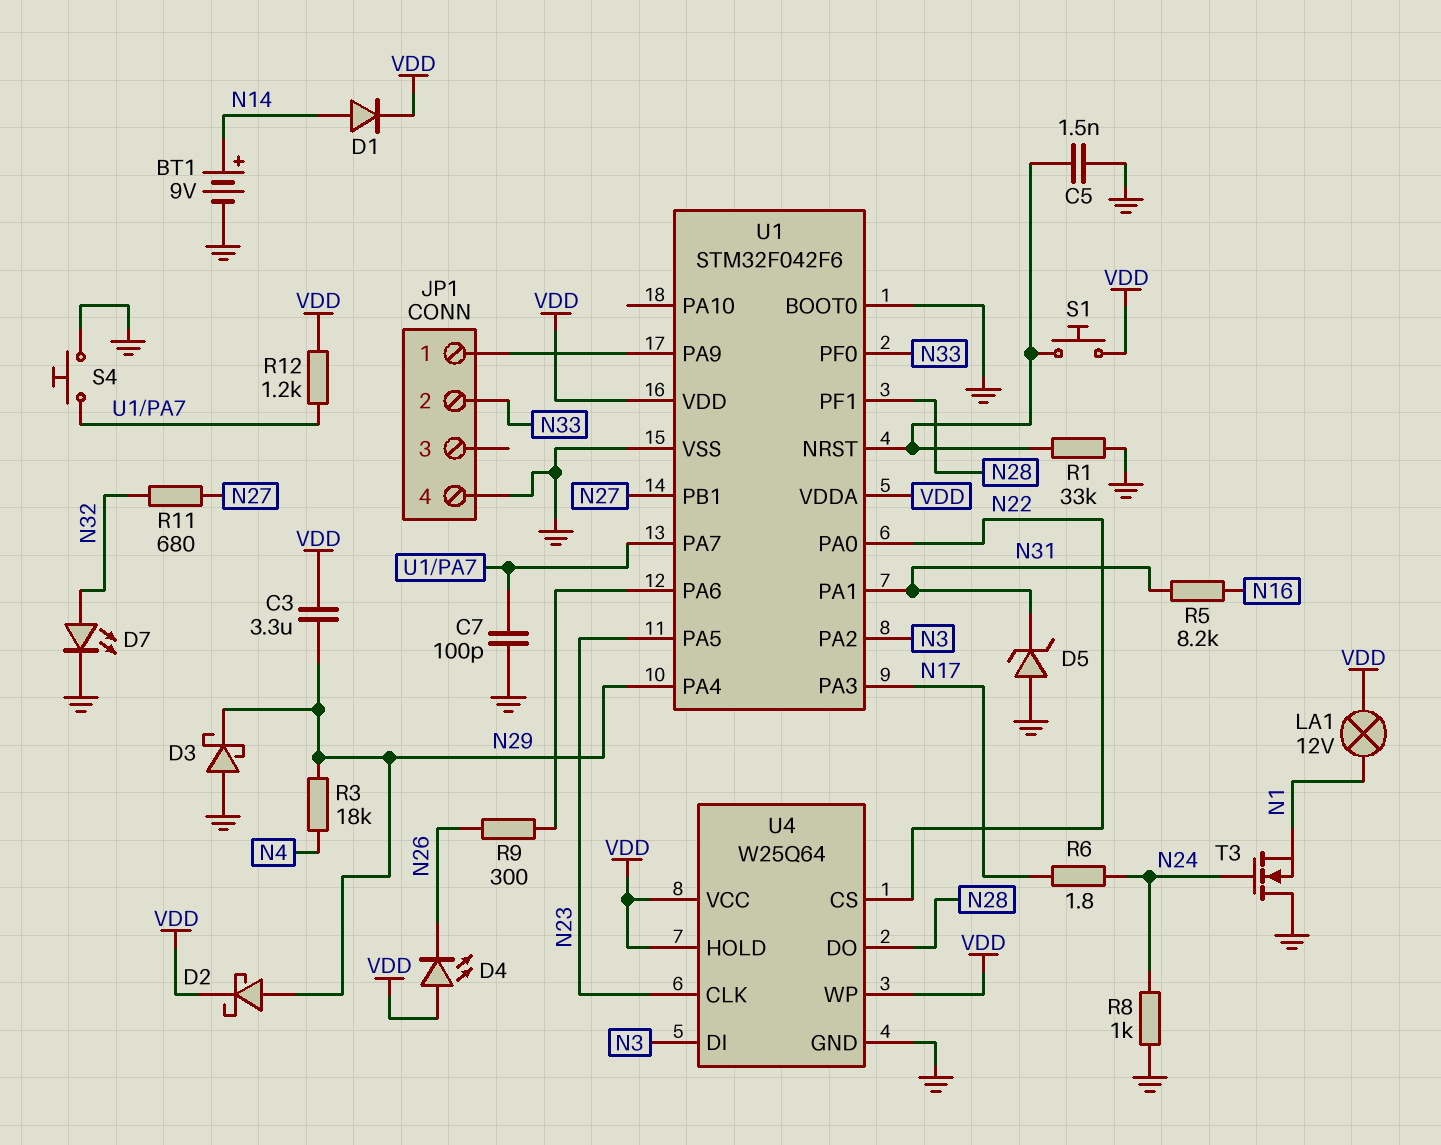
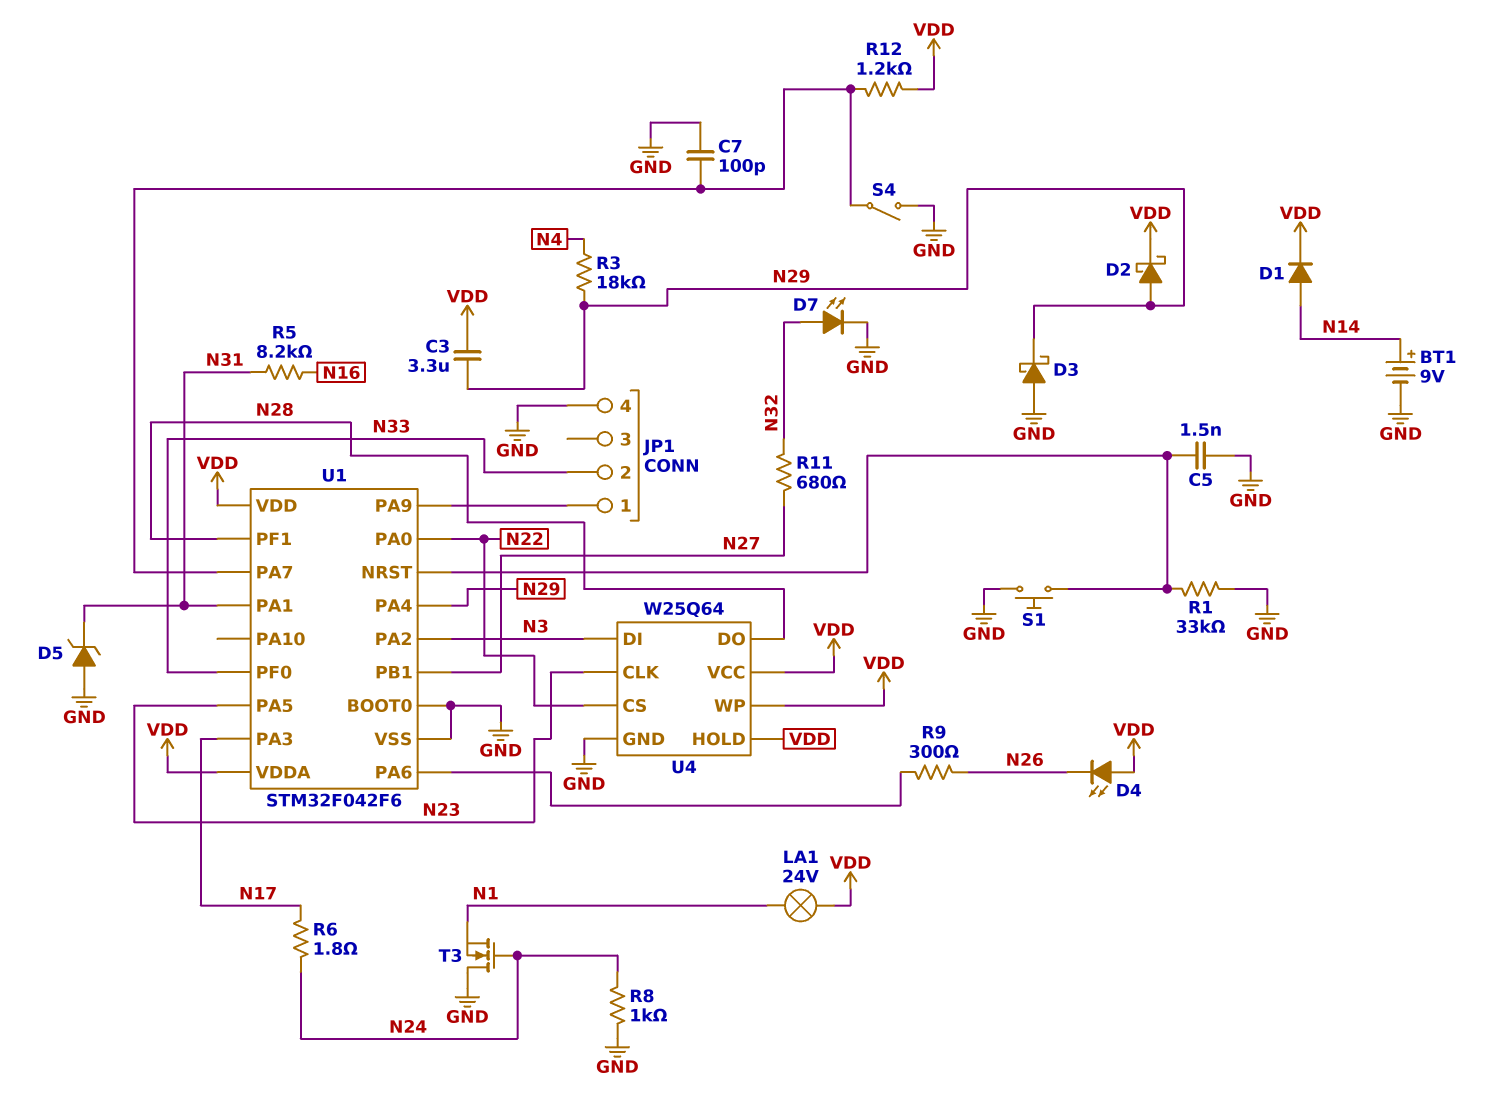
LA1: lamp 12V (N1, VDD) -> lamp 24V (N1, VDD)
S1: button (U1/NRST, VDD) -> button (GND, U1/NRST)
S4: button (GND, U1/PA7) -> switch (GND, U1/PA7)

